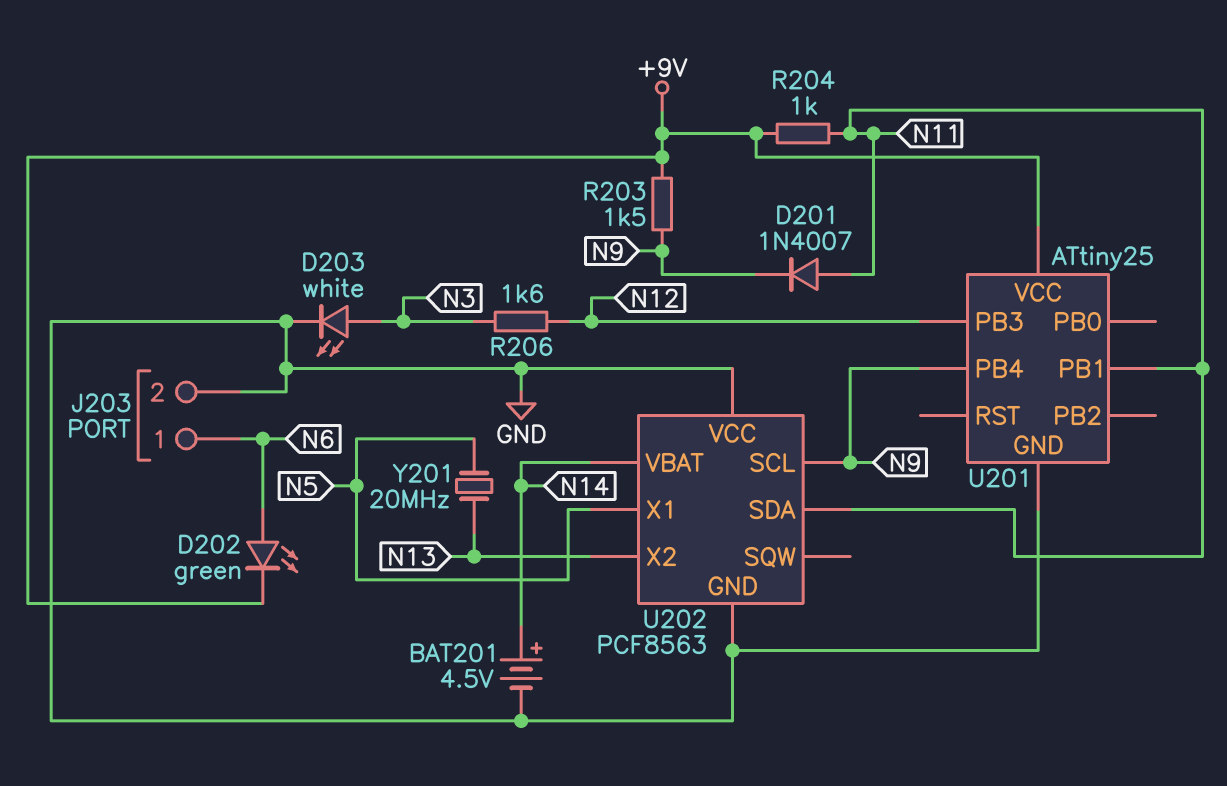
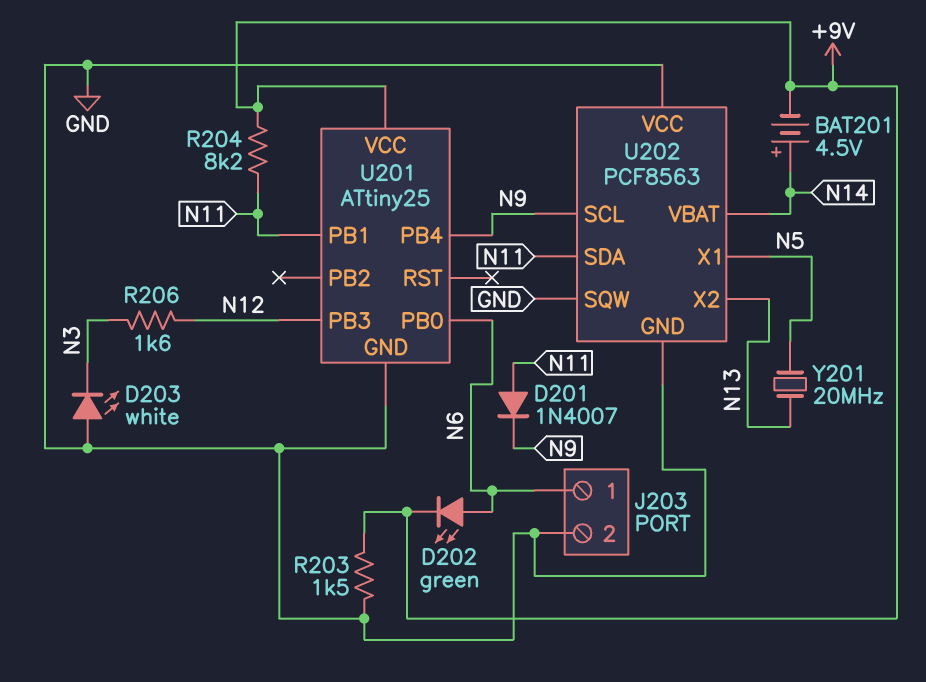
BAT201: 4.5V (plus N14, minus GND) -> 4.5V (plus N14, minus +9V)
D203: LED white (A N3, K GND) -> LED white (A GND, K N3)
R203: 1.5k (+9V, N9) -> 1.5k (+9V, GND)
R204: 1k (+9V, N11) -> 8.2k (+9V, N11)
U201 pin PB0: none -> N6
U202 pin SQW: none -> GND

